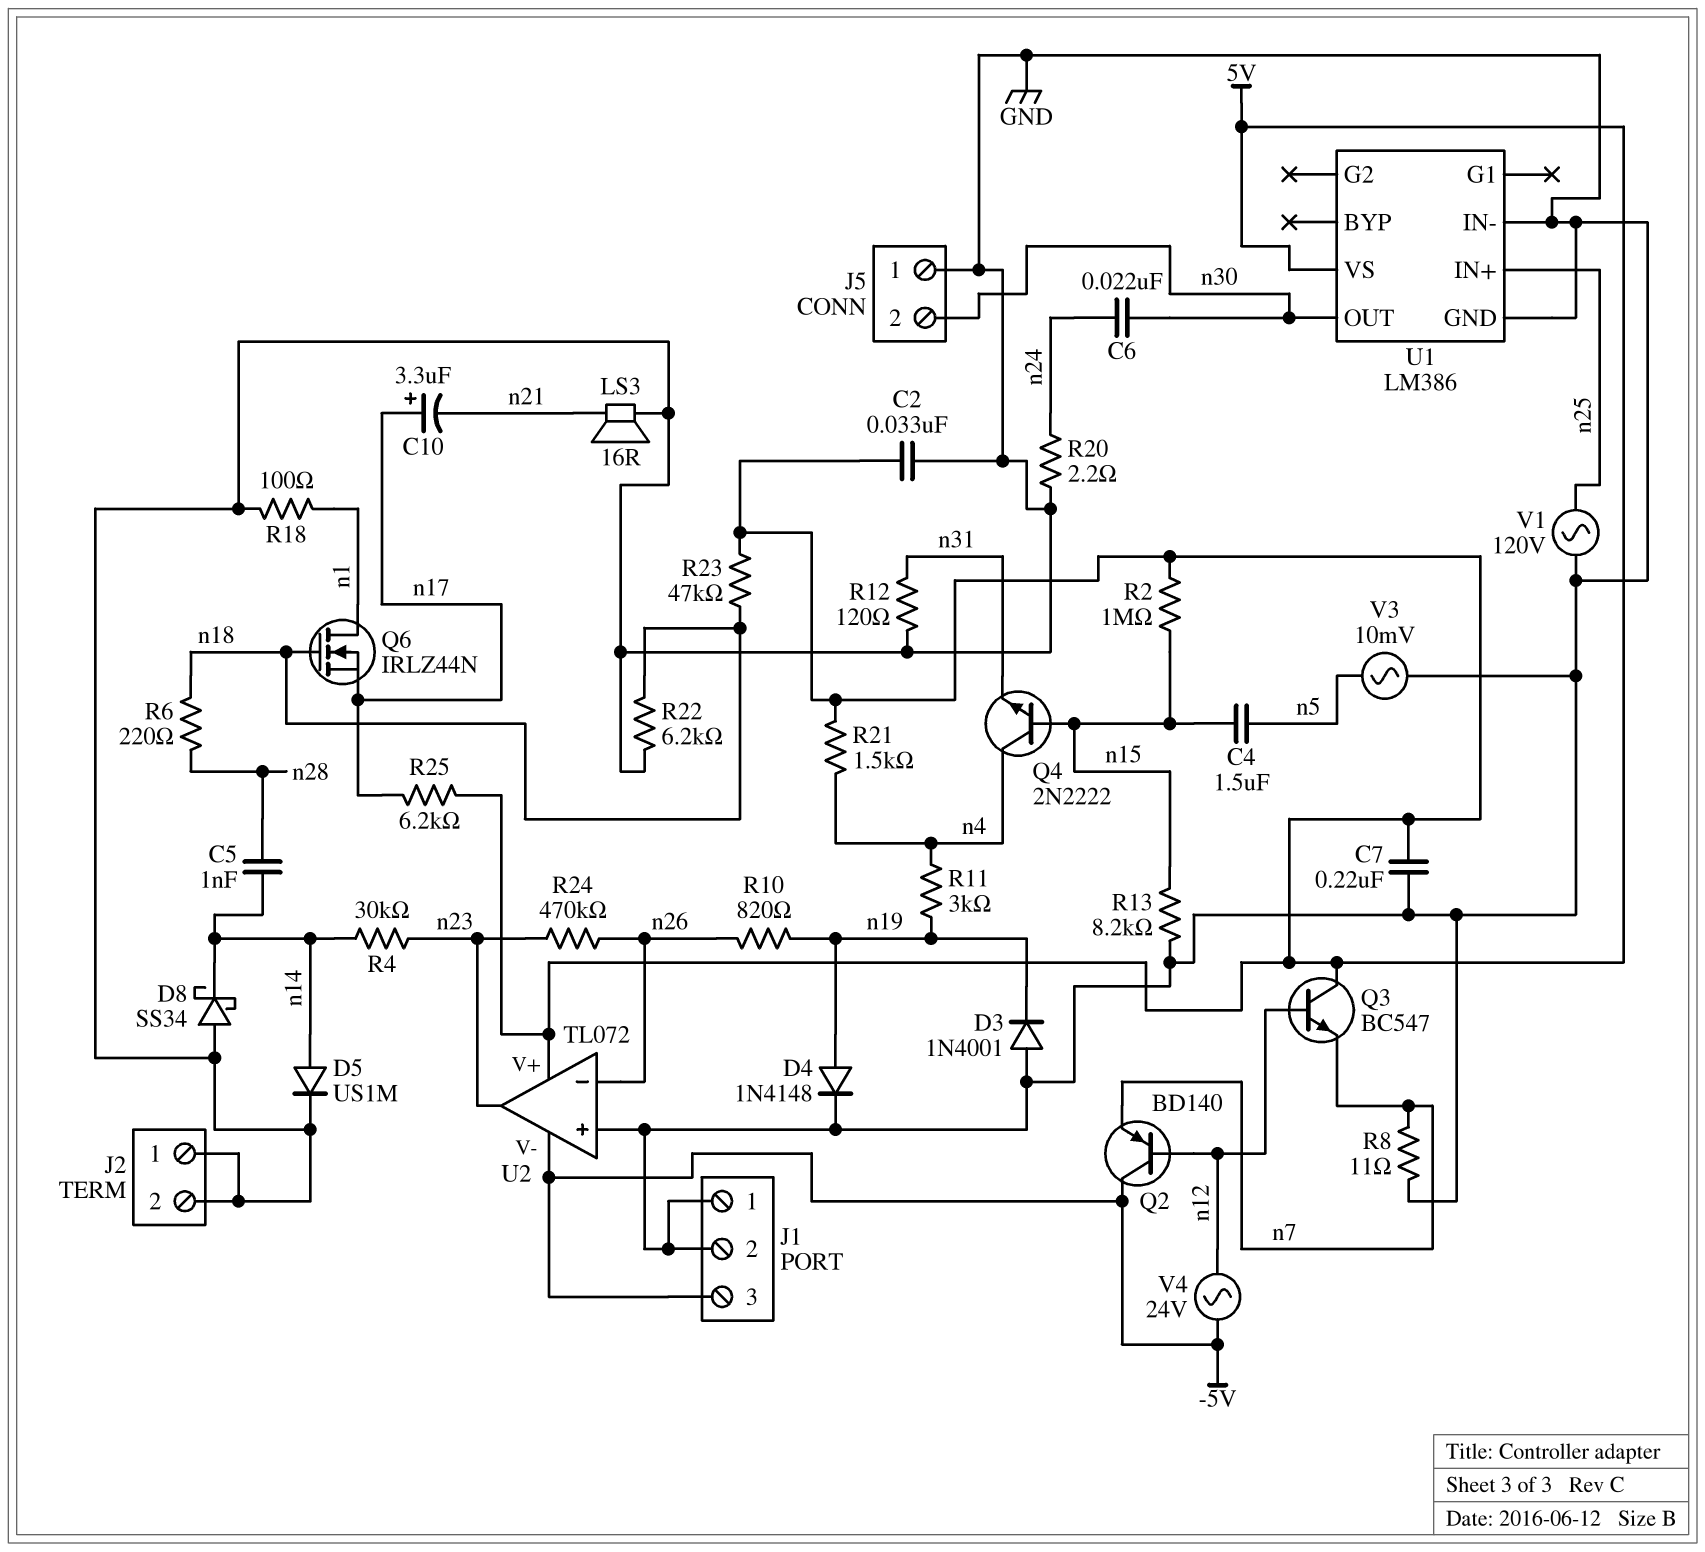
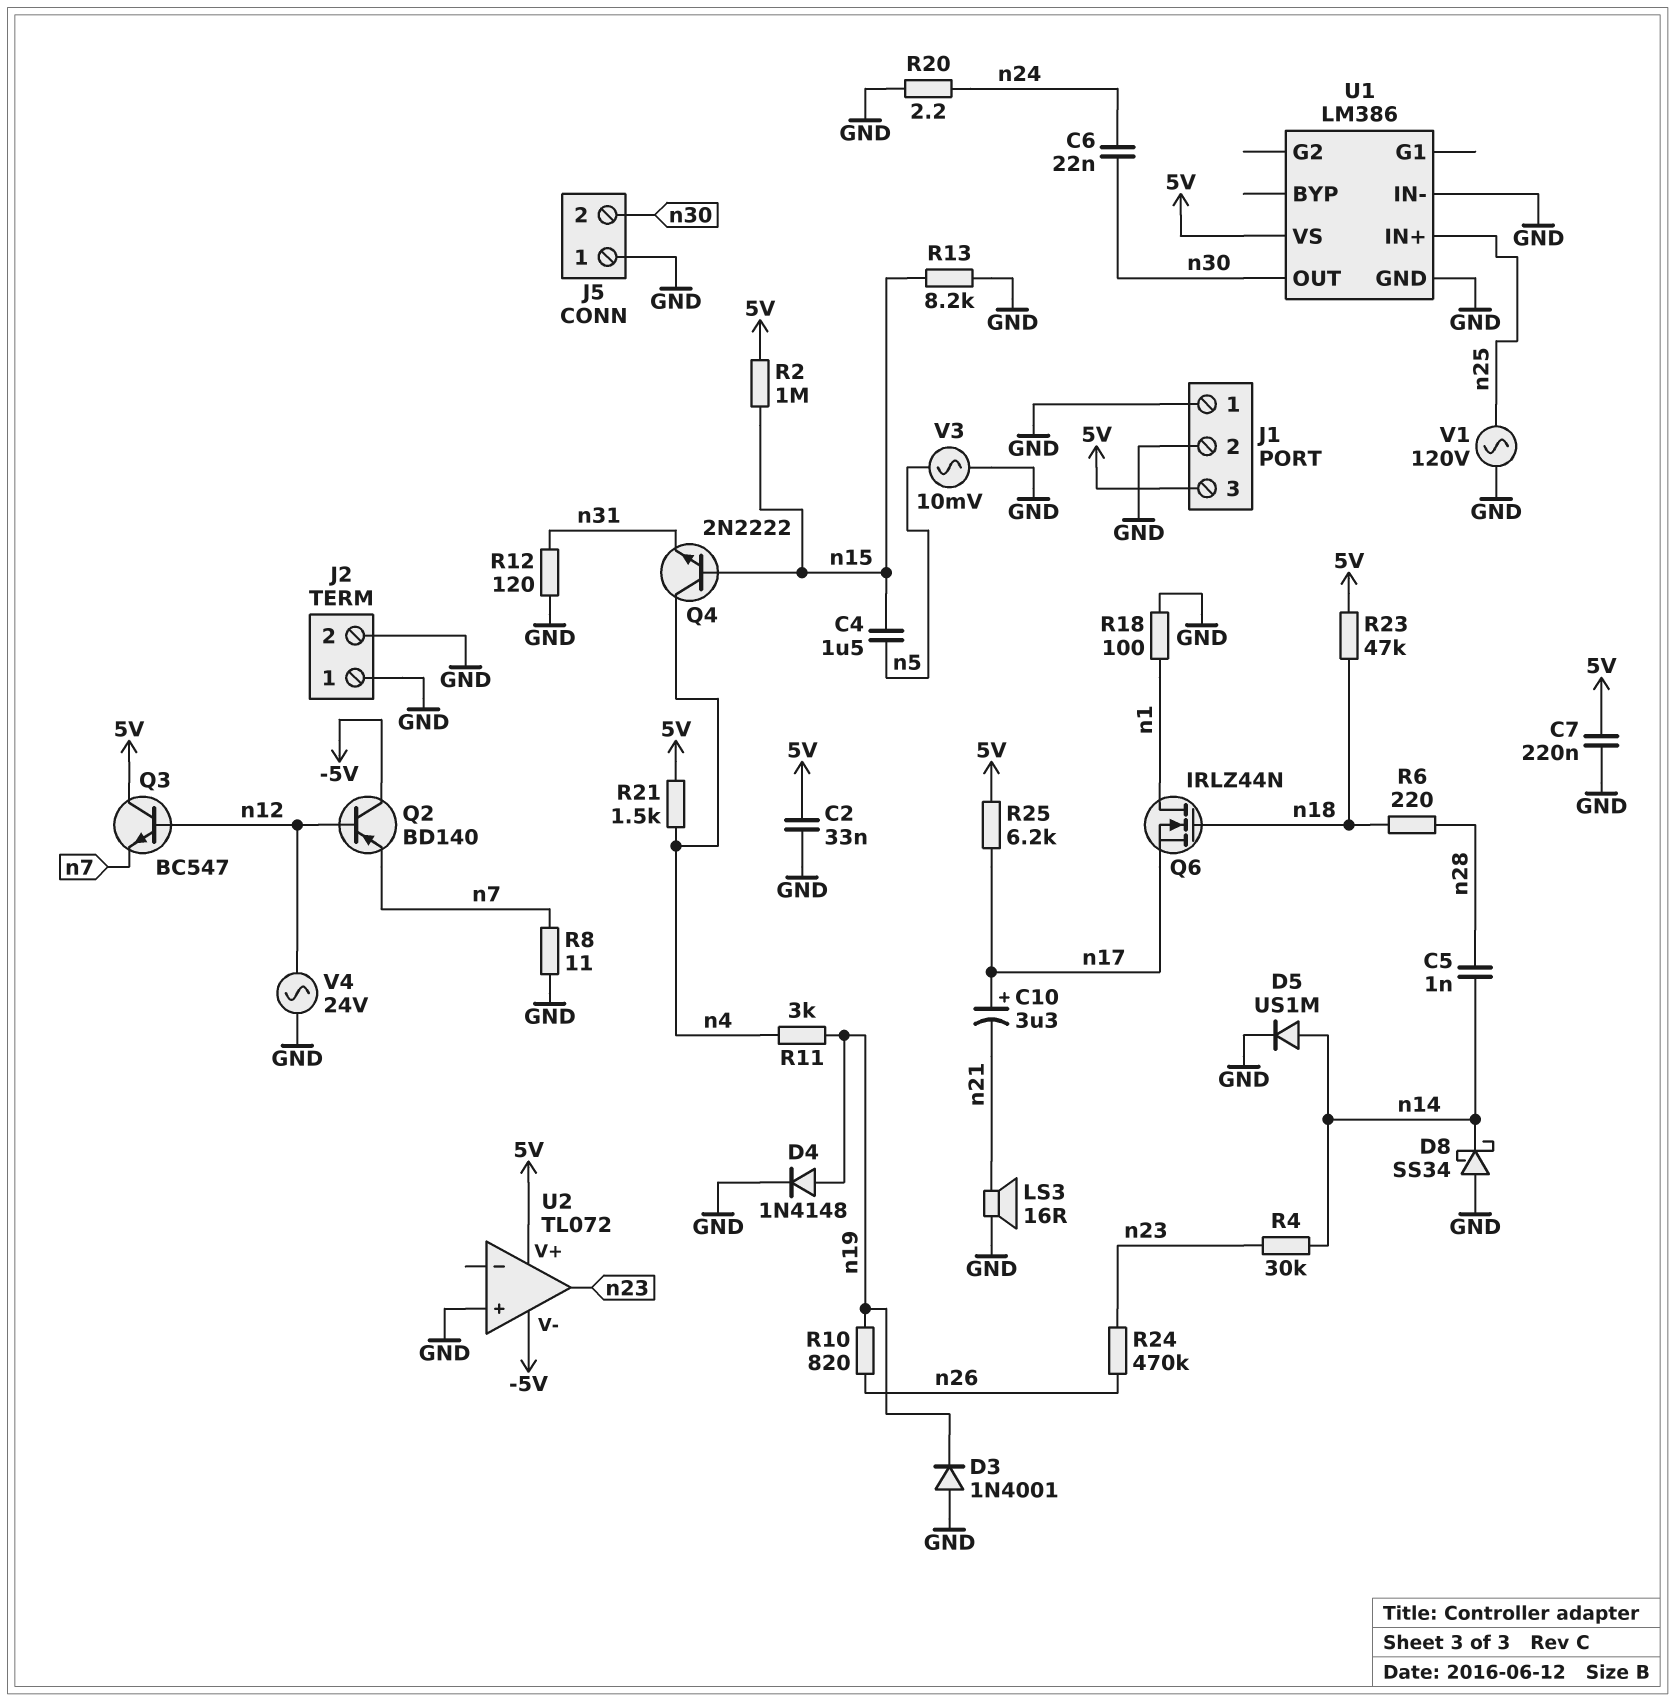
J1 pin 3: -5V -> 5V
R22: 6.2k (GND, n18) -> none
U2 pin in-: n26 -> none
V4: AC 24V (-5V, n12) -> AC 24V (GND, n12)

